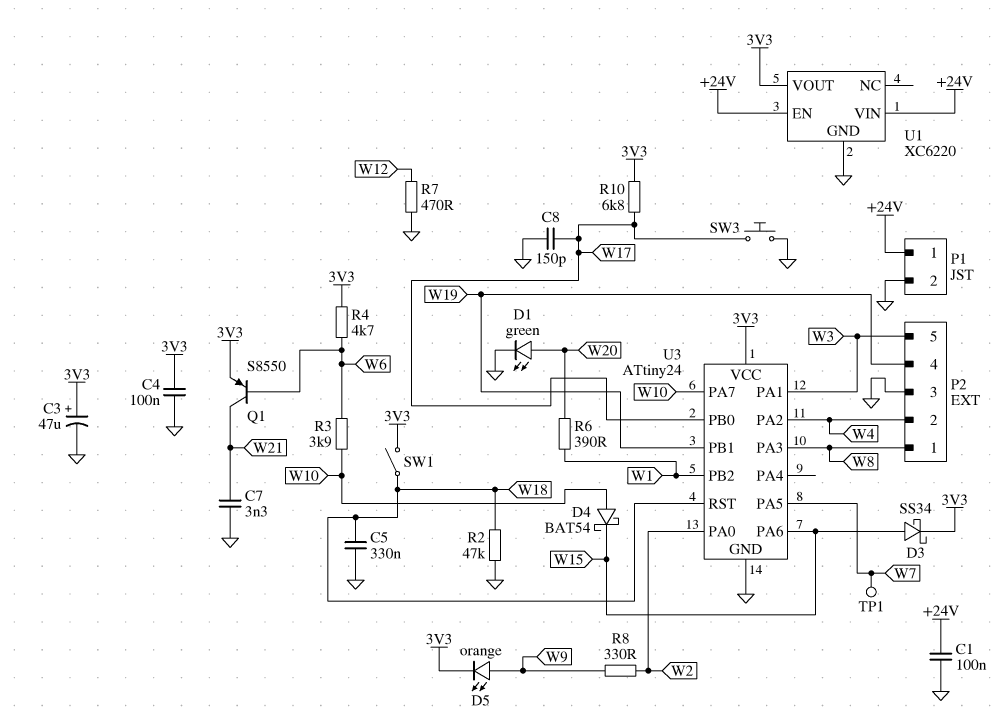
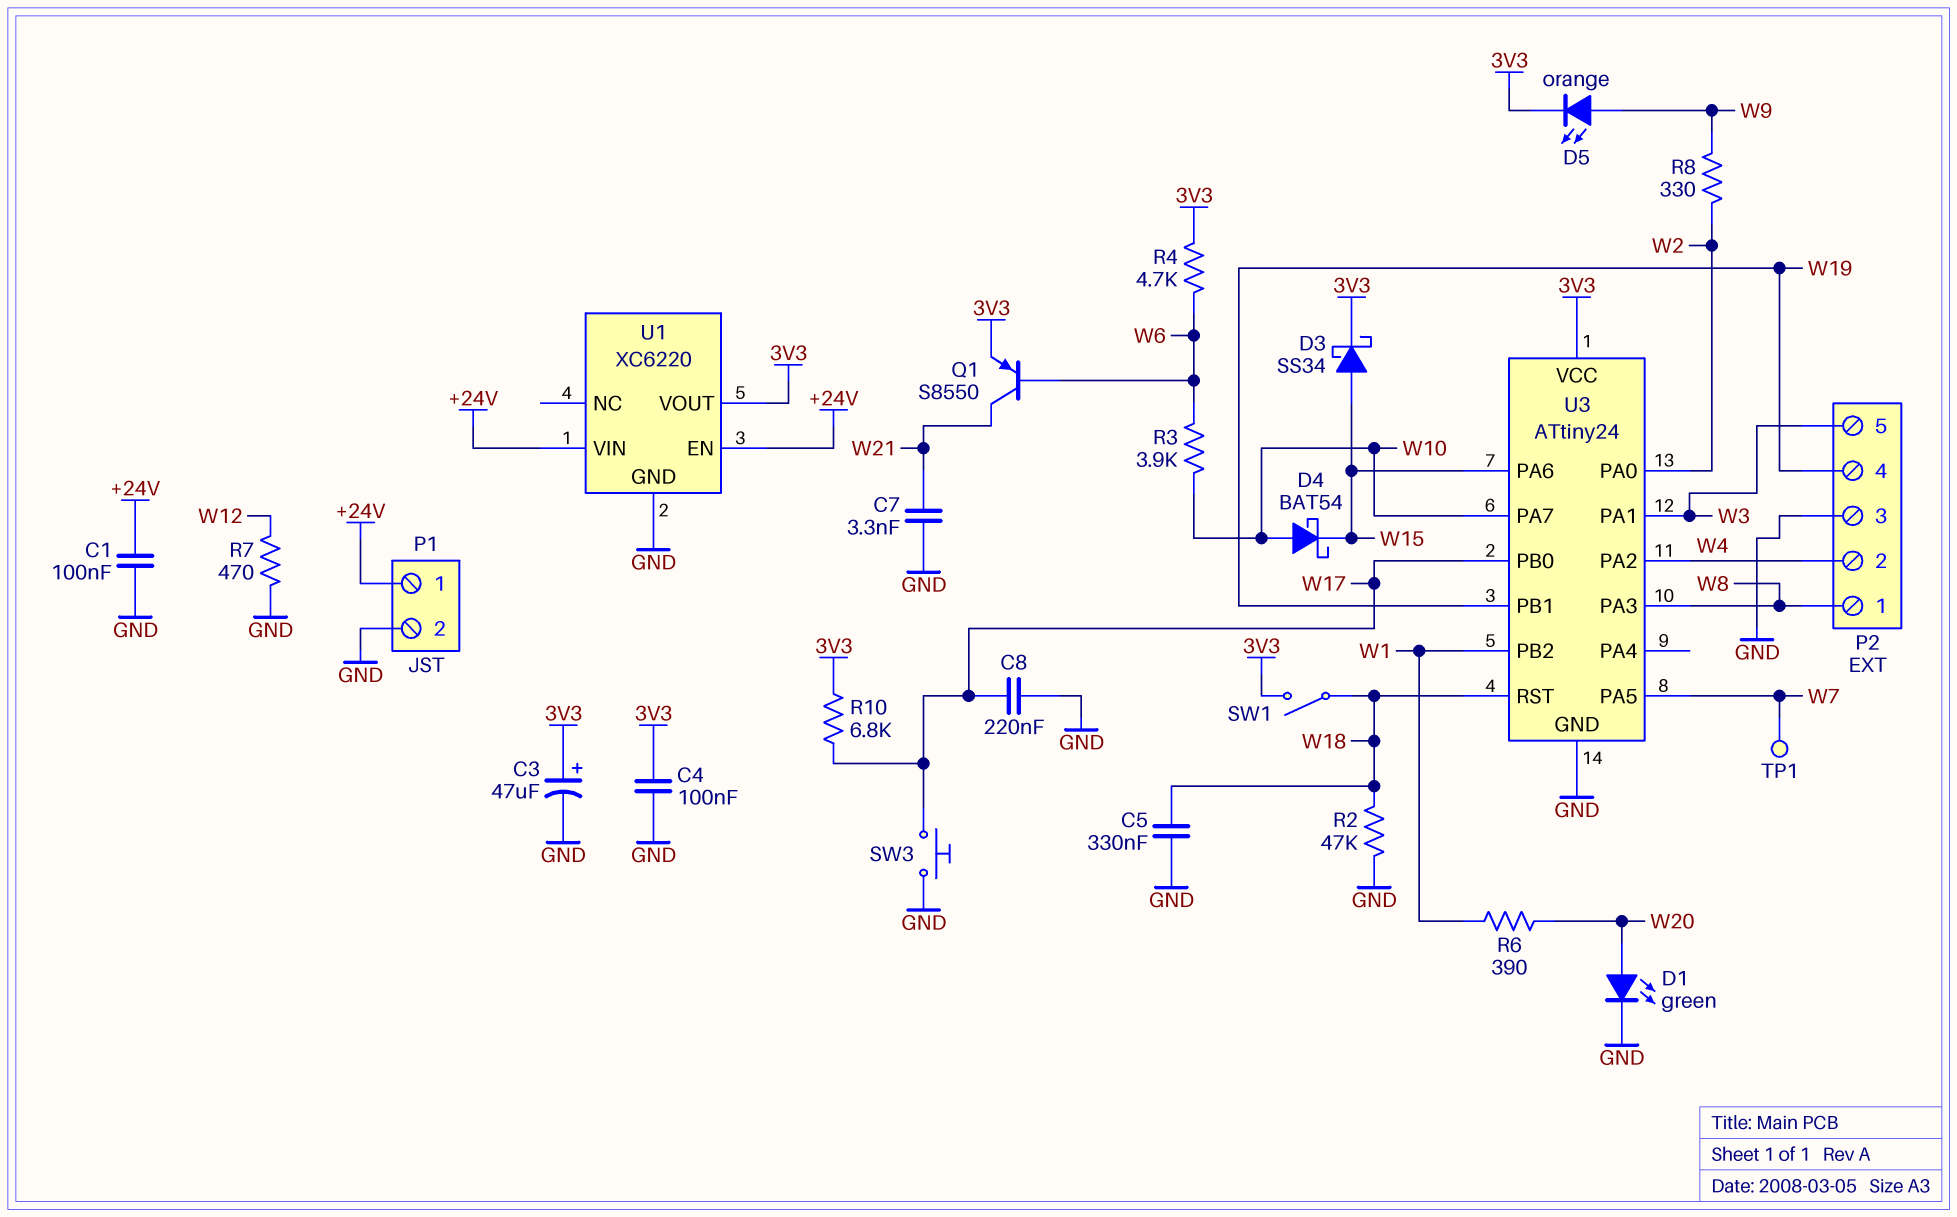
C8: 150pF (GND, W17) -> 220nF (GND, W17)

